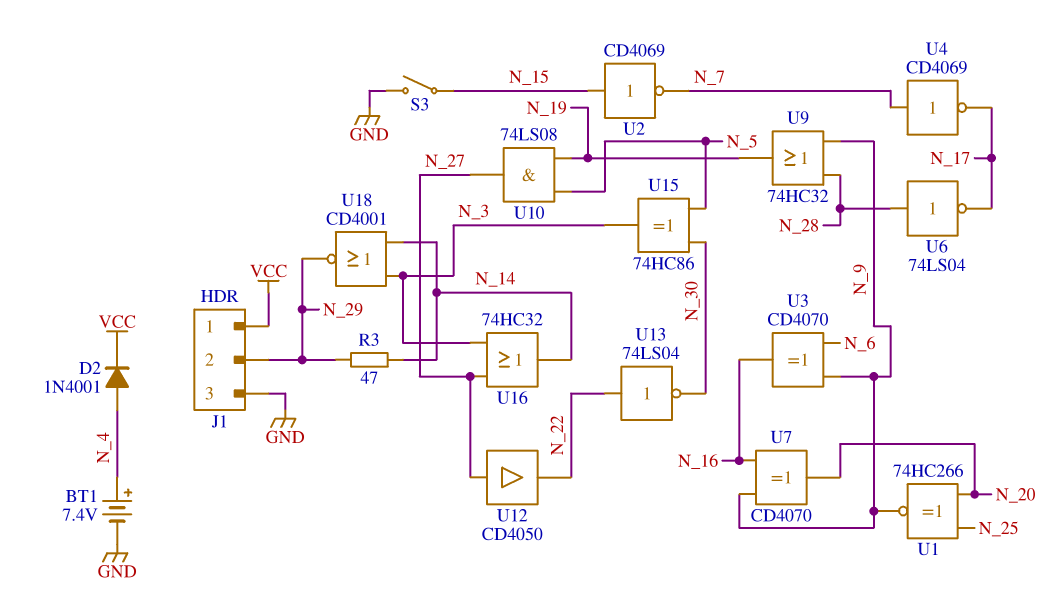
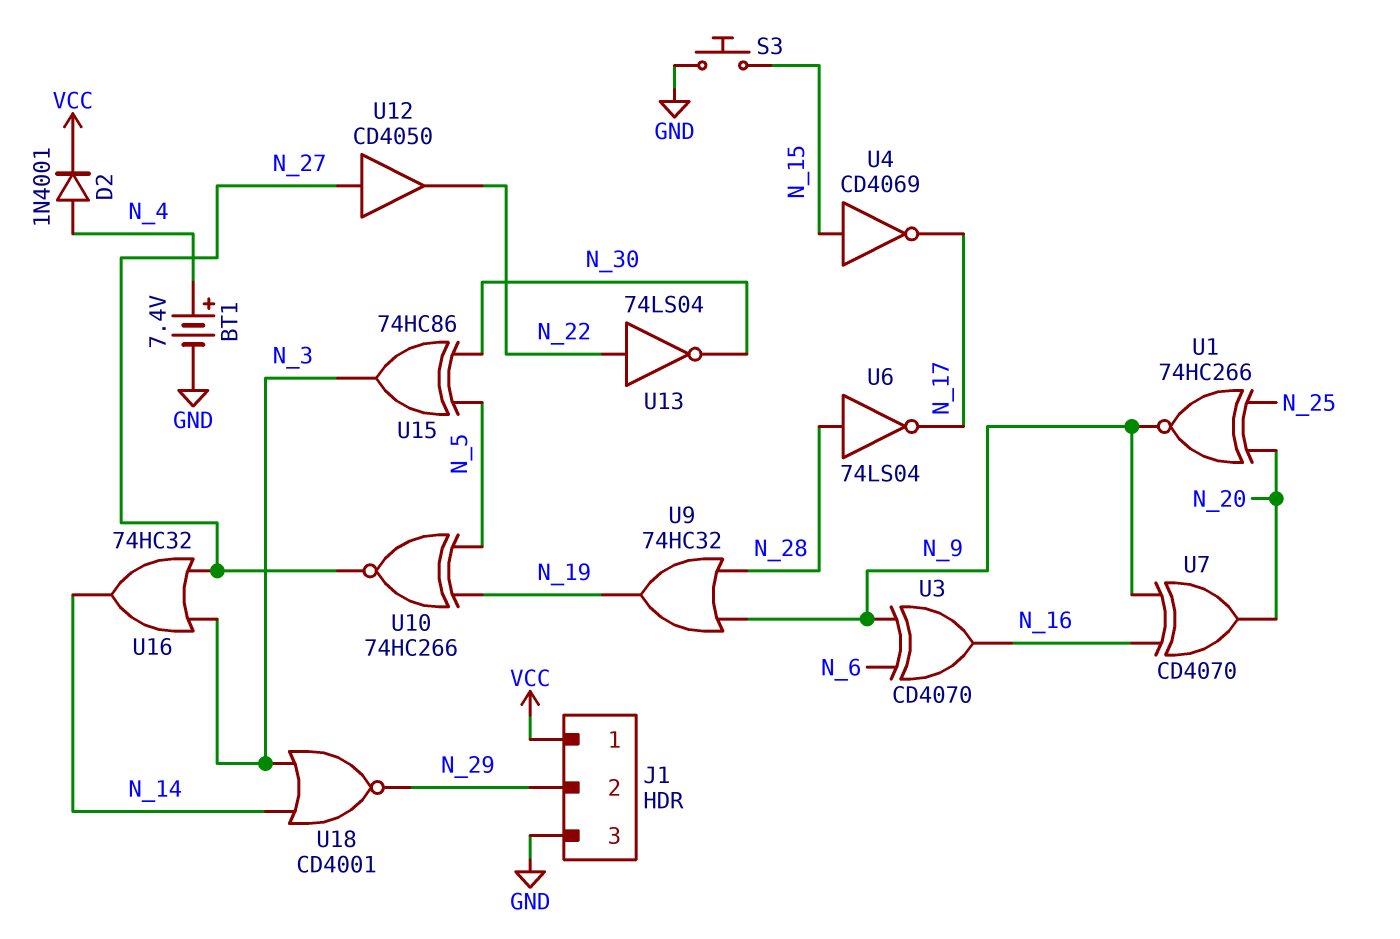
R3: 47 (N_14, N_29) -> none
S3: switch (GND, N_15) -> button (GND, N_15)
U2: NOT CD4069 (in N_15, out N_7) -> none
U4: NOT CD4069 (in N_7, out N_17) -> NOT CD4069 (in N_15, out N_17)
U10: AND 74LS08 (in N_5, in N_19, out N_27) -> XNOR 74HC266 (in N_5, in N_19, out N_27)

